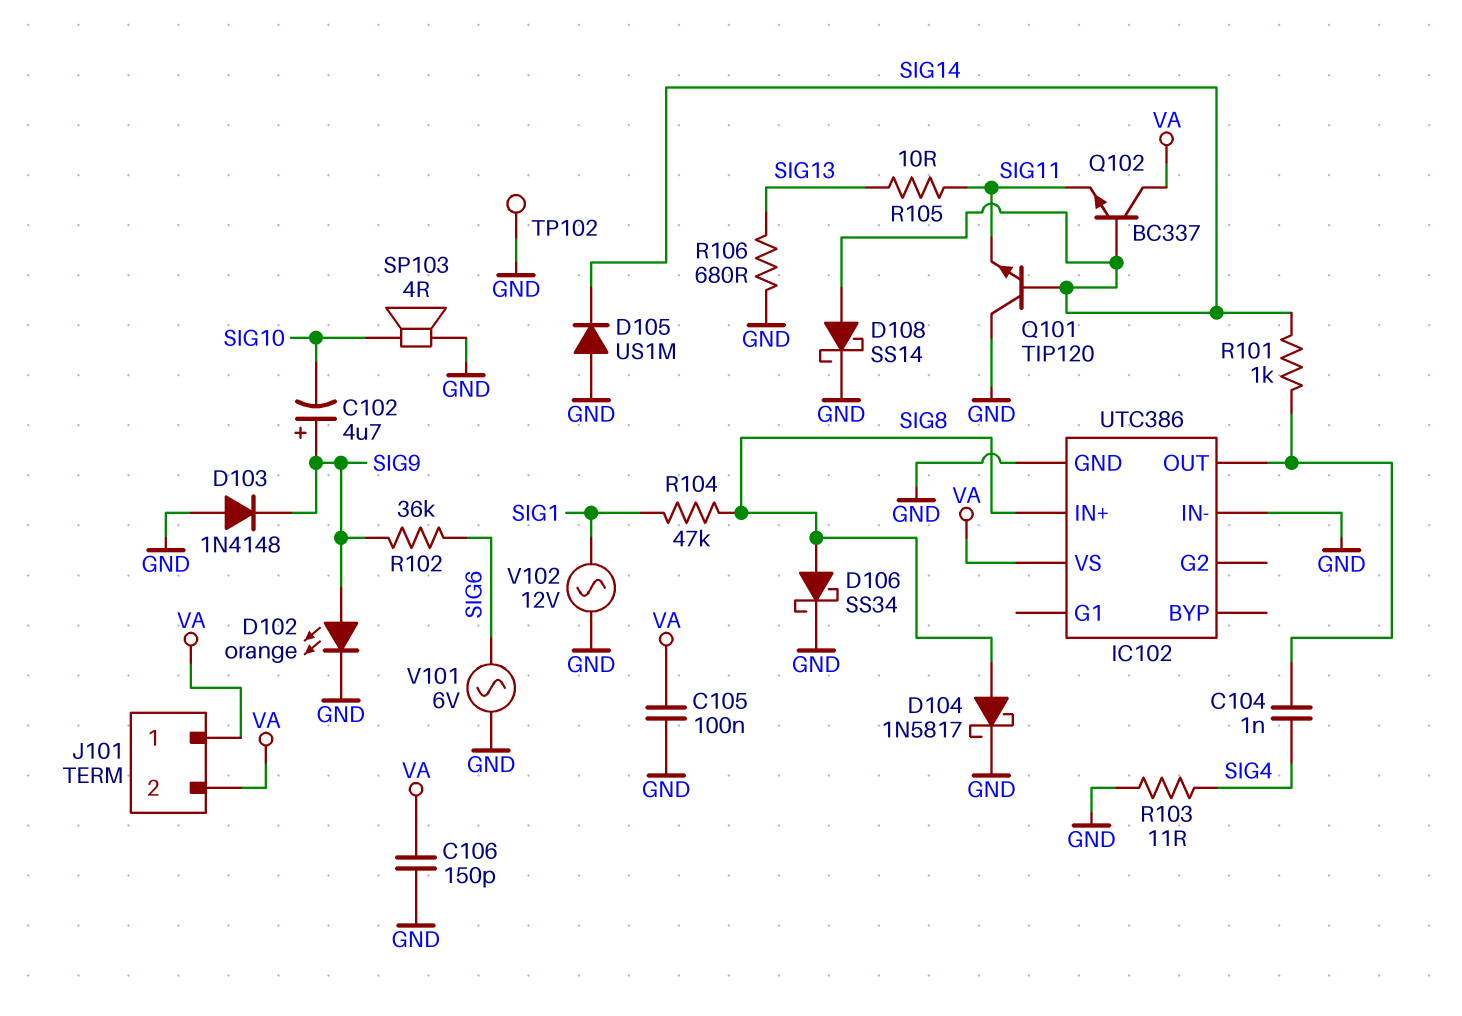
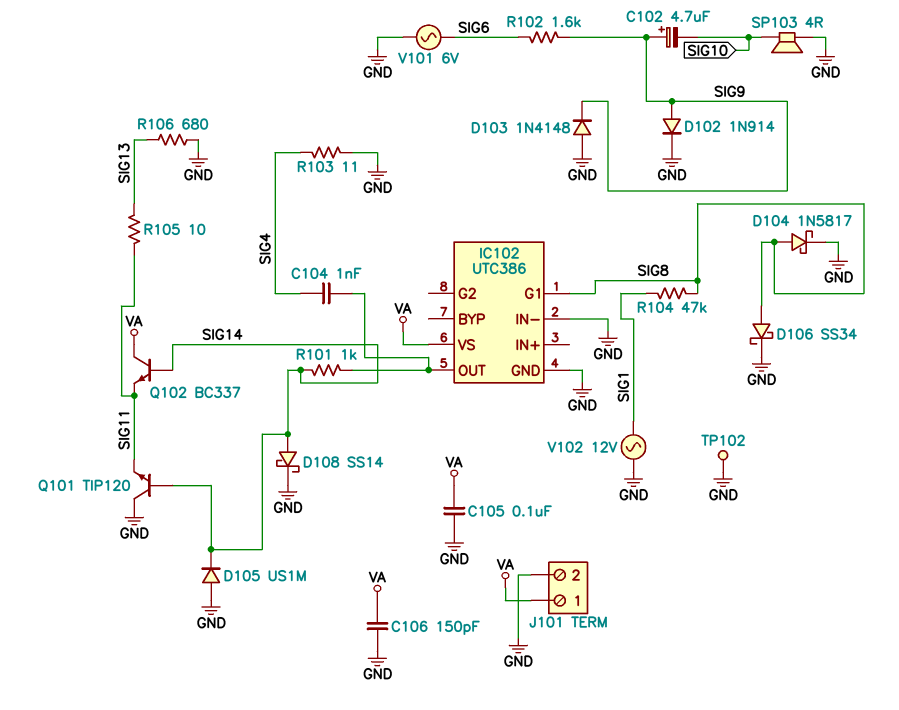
D102: LED orange (A SIG9, K GND) -> diode 1N914 (A SIG9, K GND)
IC102 pin G1: none -> SIG8
IC102 pin IN+: SIG8 -> none
J101 pin 2: VA -> GND
R102: 36k (SIG6, SIG9) -> 1.6k (SIG6, SIG9)

